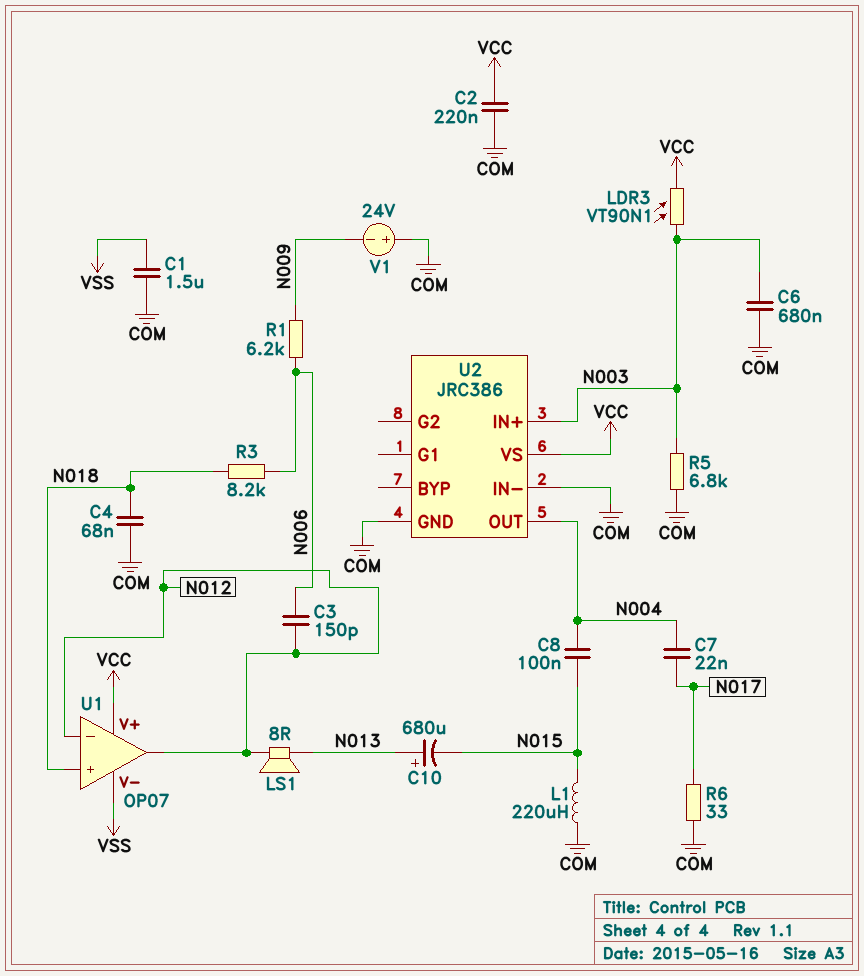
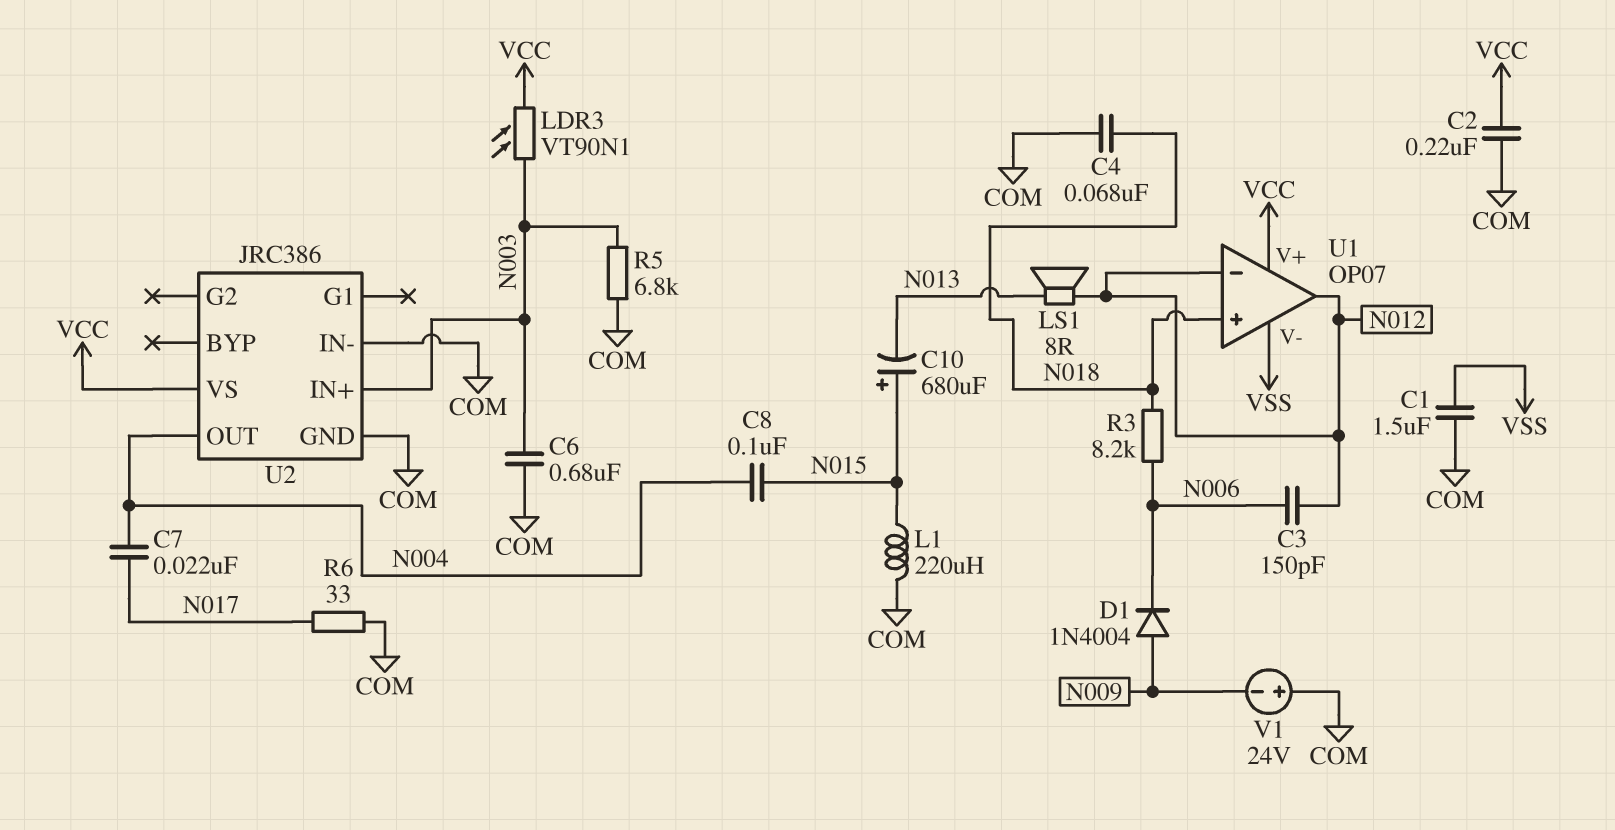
C10: 680uF (plus N013, minus N015) -> 680uF (plus N015, minus N013)
D1: none -> diode 1N4004 (A N009, K N006)
R1: 6.2k (N006, N009) -> none

